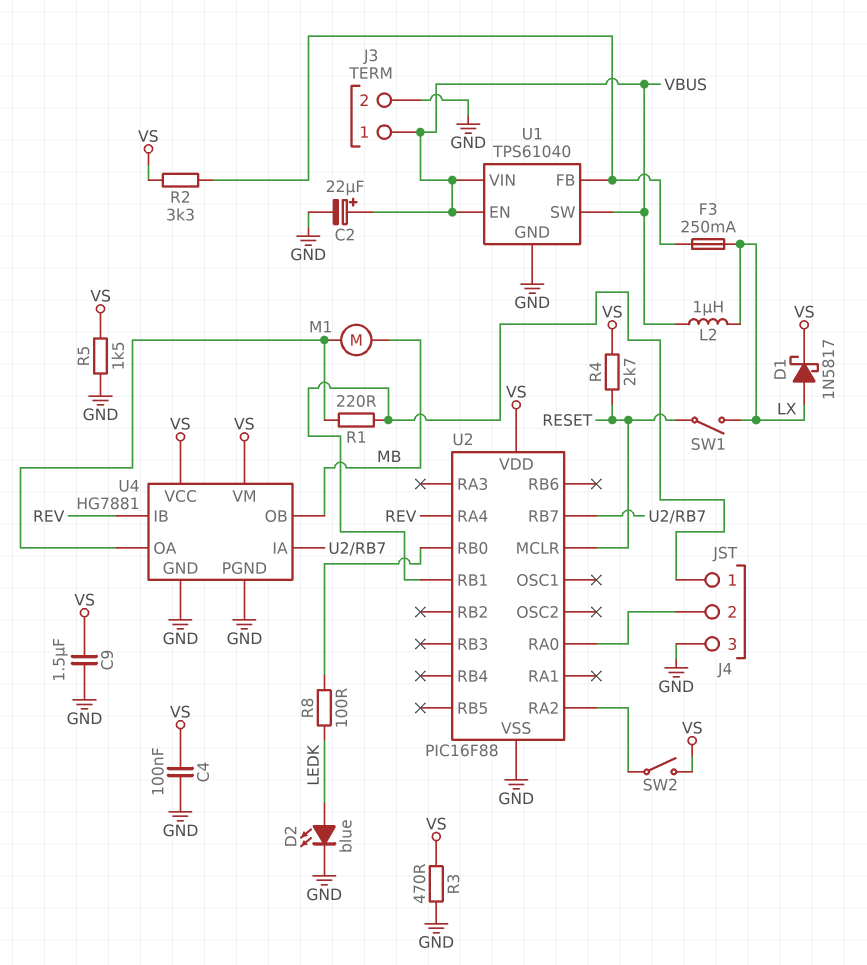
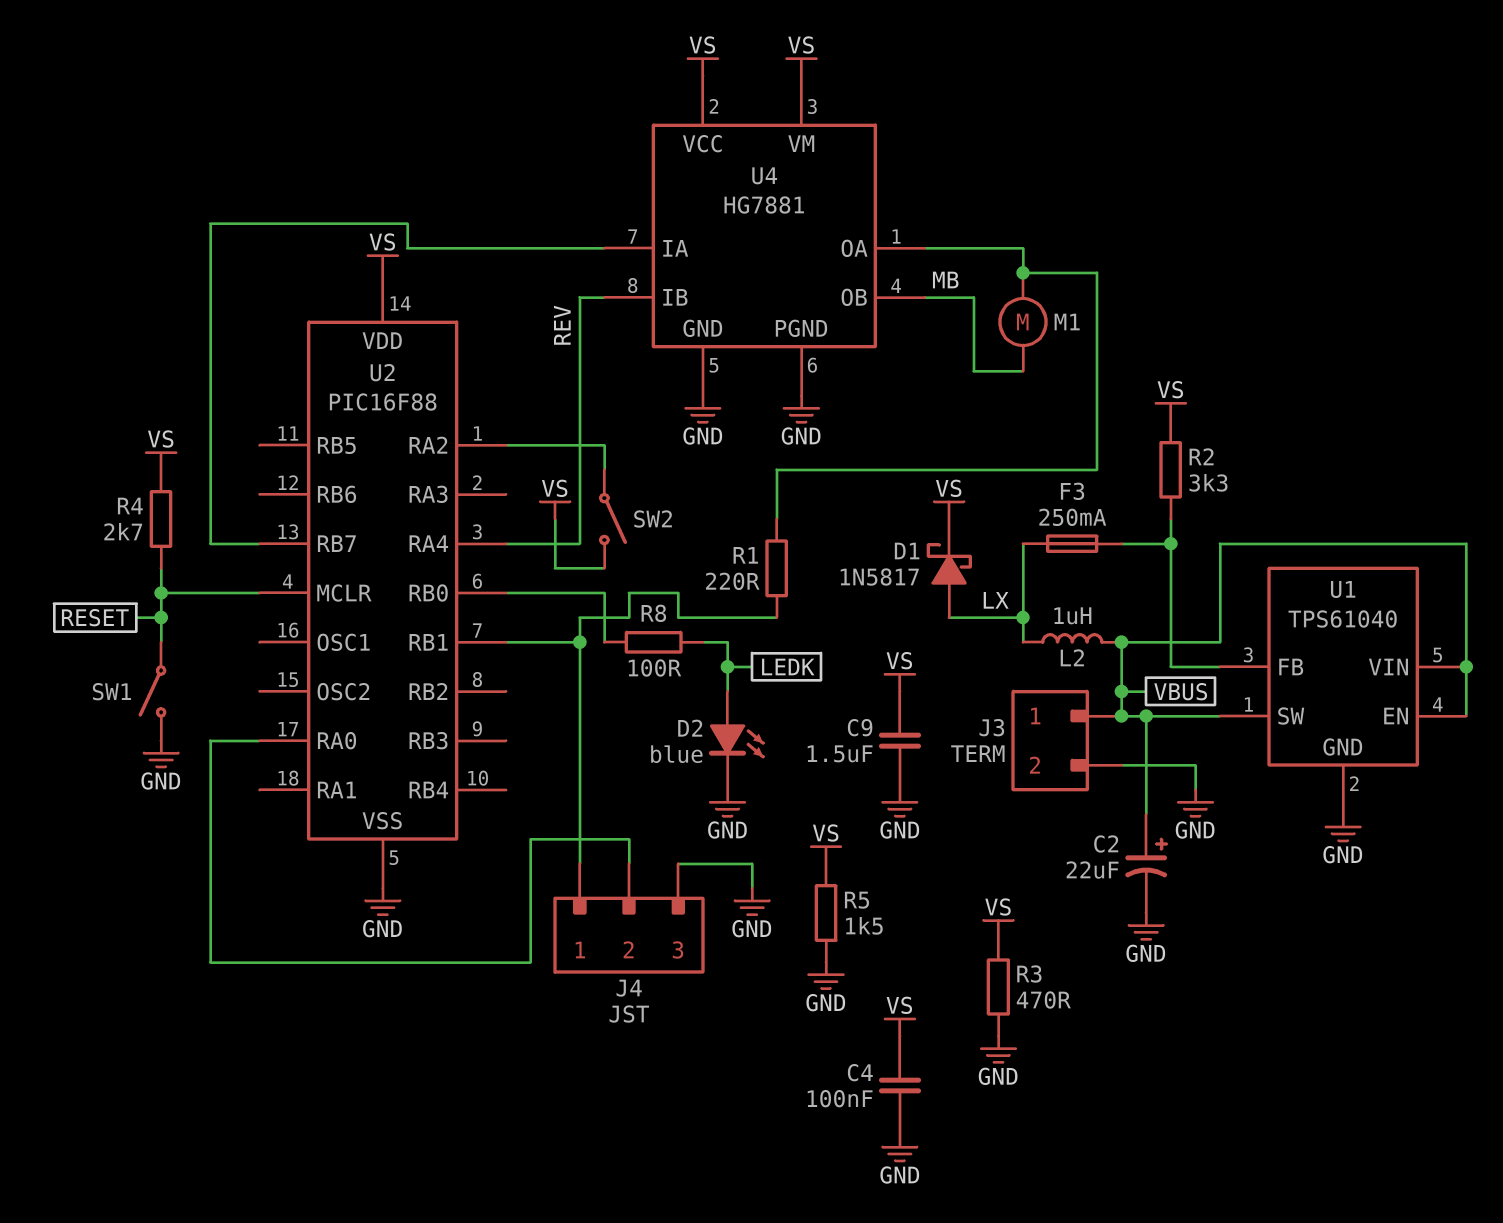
SW1: switch (LX, RESET) -> switch (GND, RESET)

